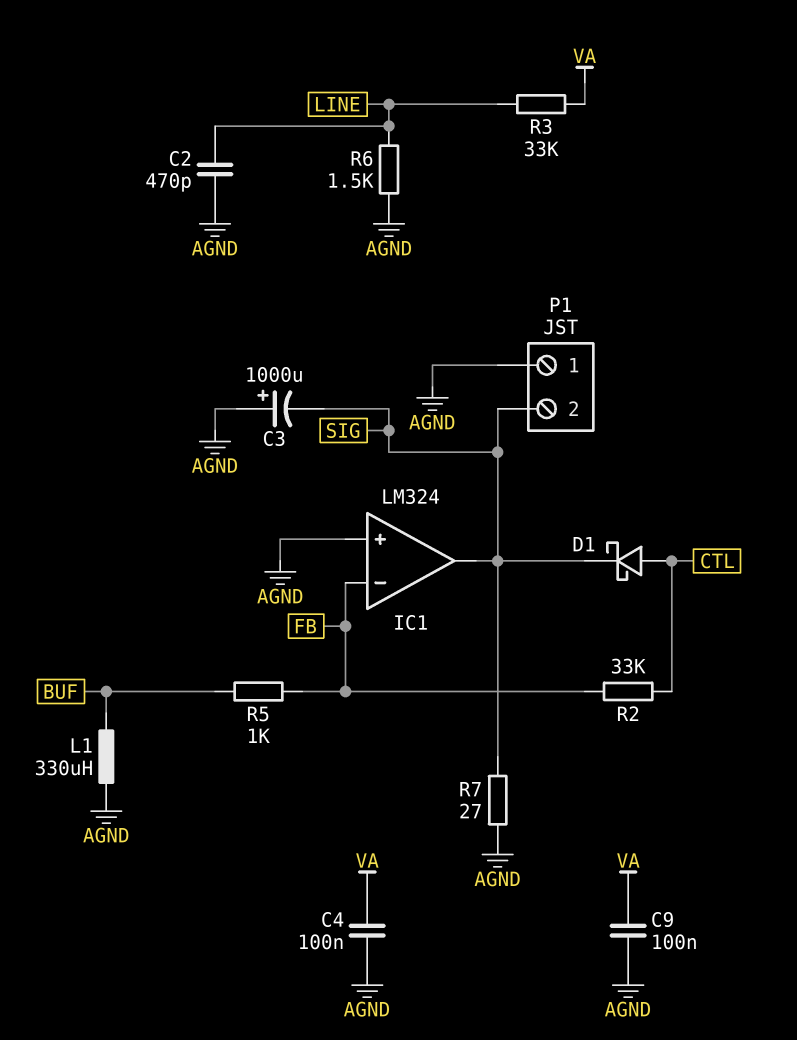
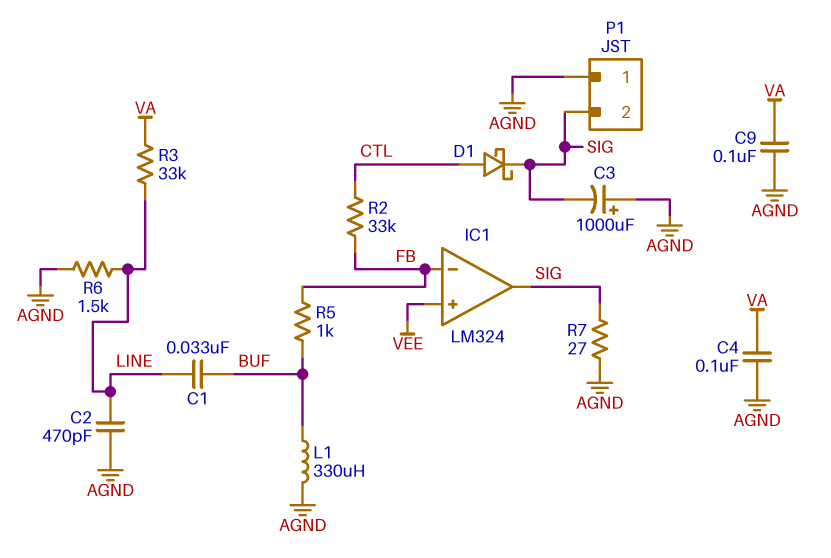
C1: none -> 33nF (BUF, LINE)
IC1 pin in+: AGND -> VEE

